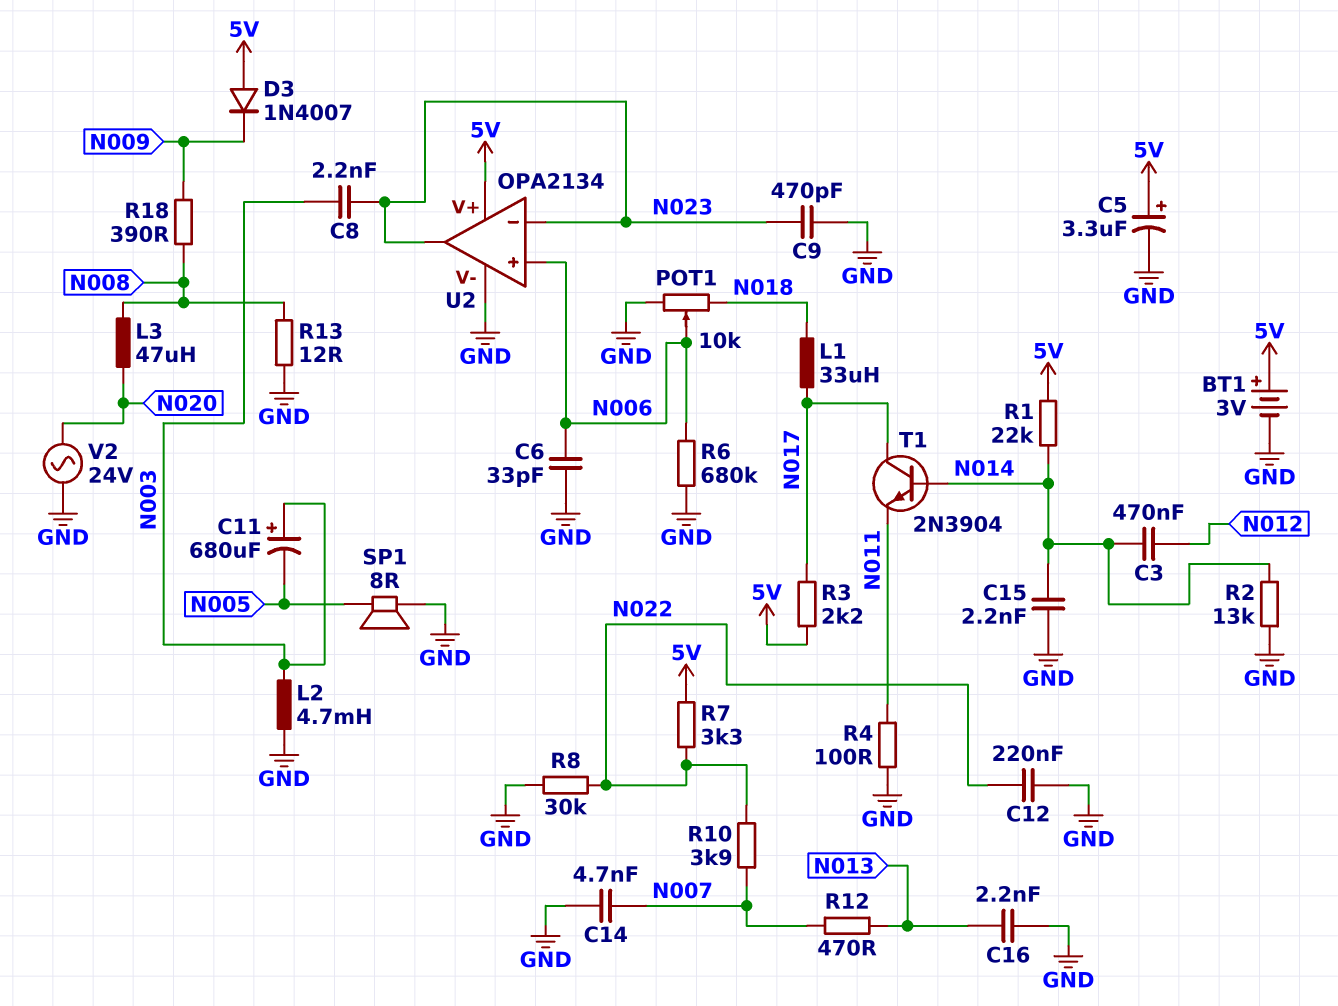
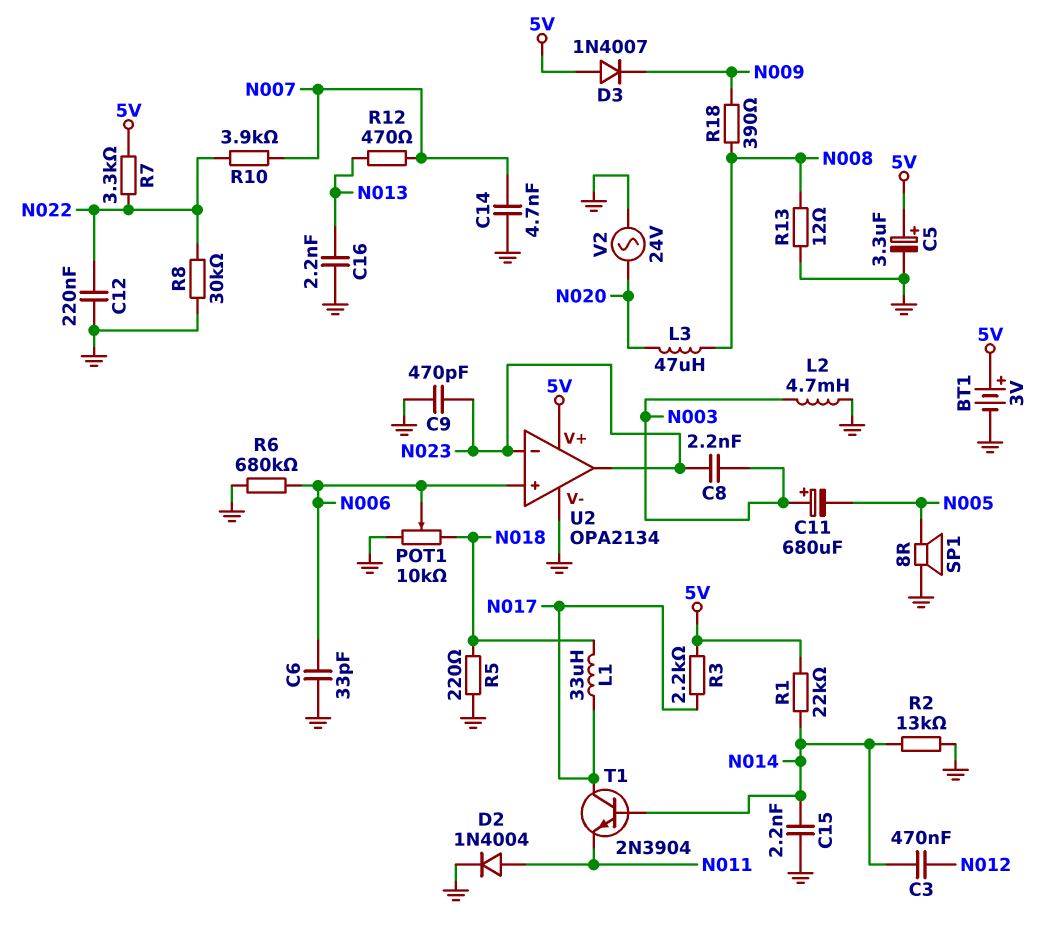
D2: none -> diode 1N4004 (A N011, K GND)
R4: 100 (GND, N011) -> none
R5: none -> 220 (GND, N018)

